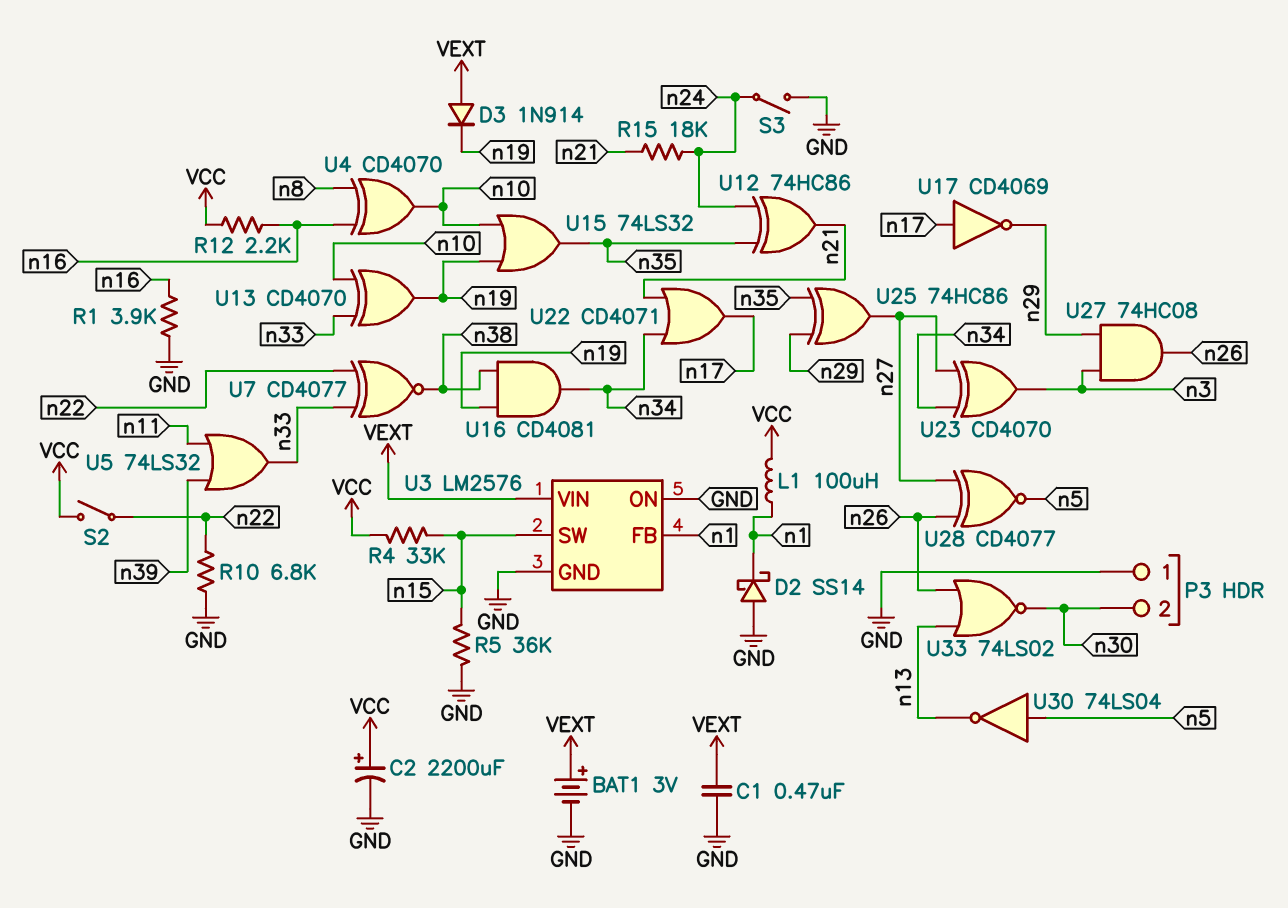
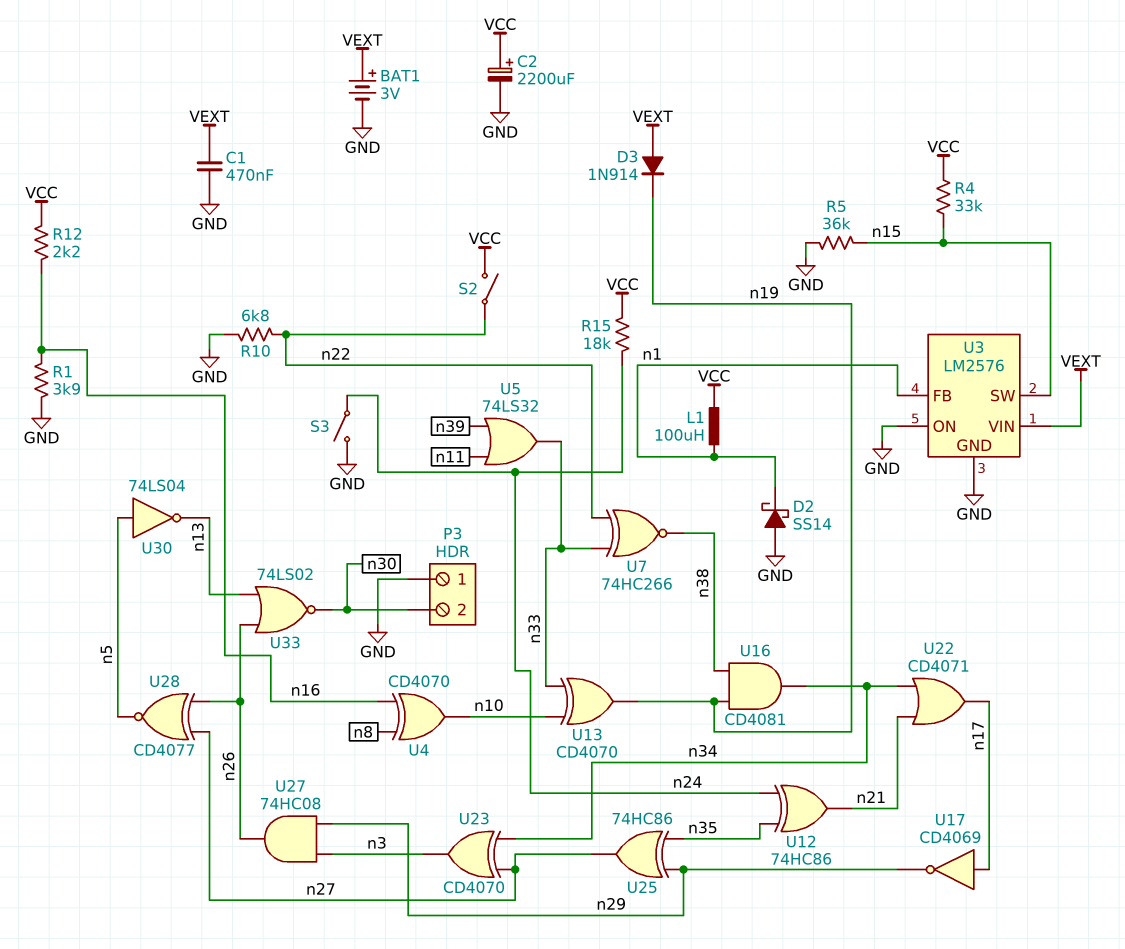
R15: 18k (n21, n24) -> 18k (VCC, n24)
U7: XNOR CD4077 (in n22, in n33, out n38) -> XNOR 74HC266 (in n22, in n33, out n38)
U15: OR 74LS32 (in n10, in n19, out n35) -> none

